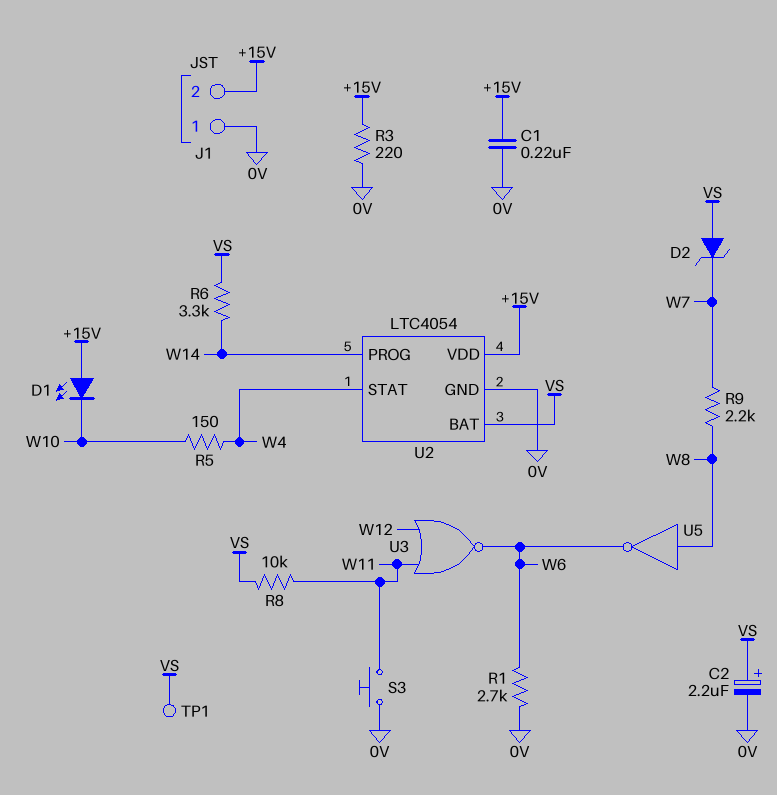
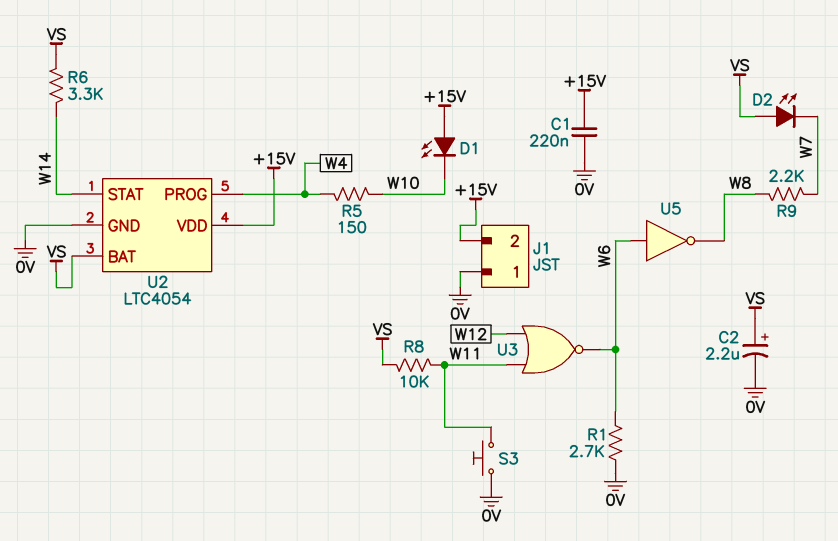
D2: zener (A VS, K W7) -> LED (A VS, K W7)
R3: 220 (+15V, 0V) -> none
TP1: test point (VS) -> none
U2 pin PROG: W14 -> W4
U2 pin STAT: W4 -> W14
U5: NOT (in W8, out W6) -> NOT (in W6, out W8)

